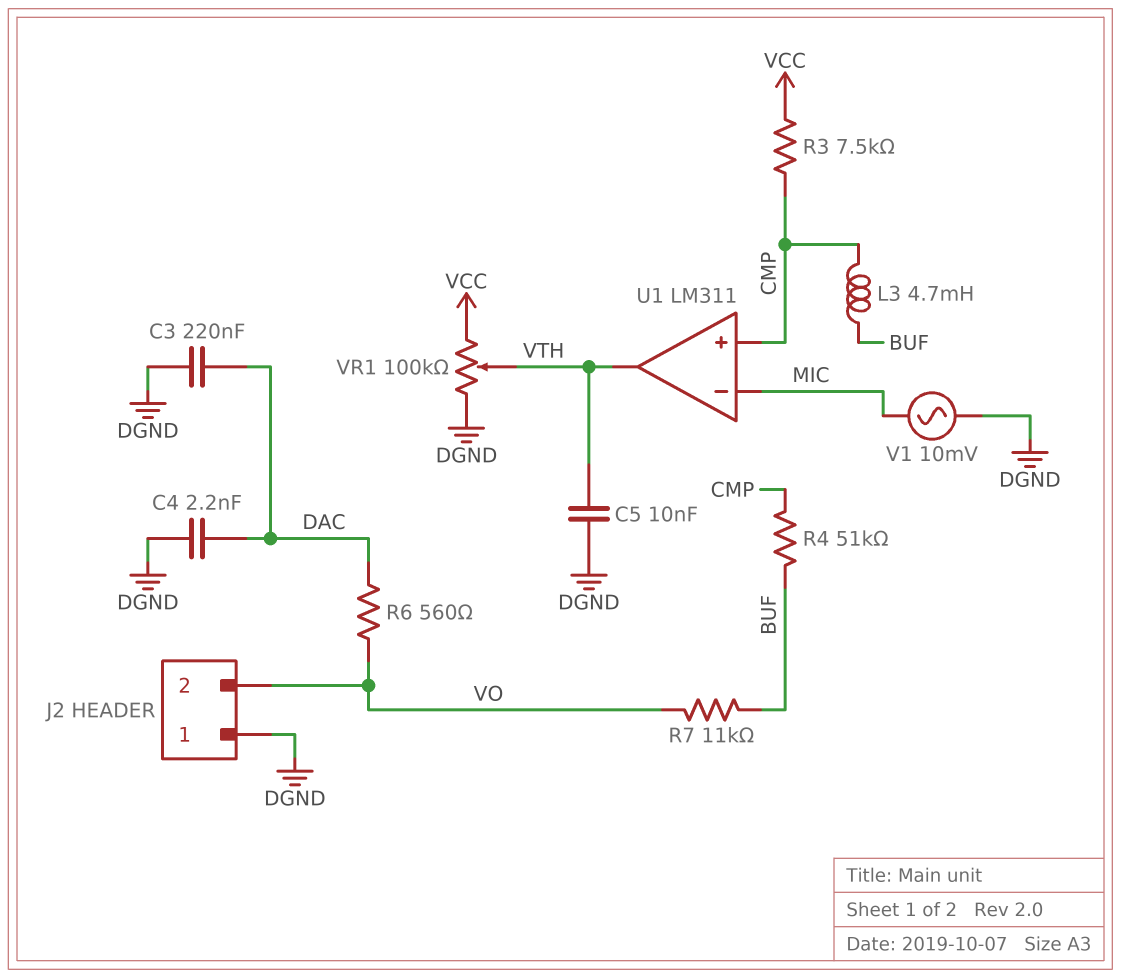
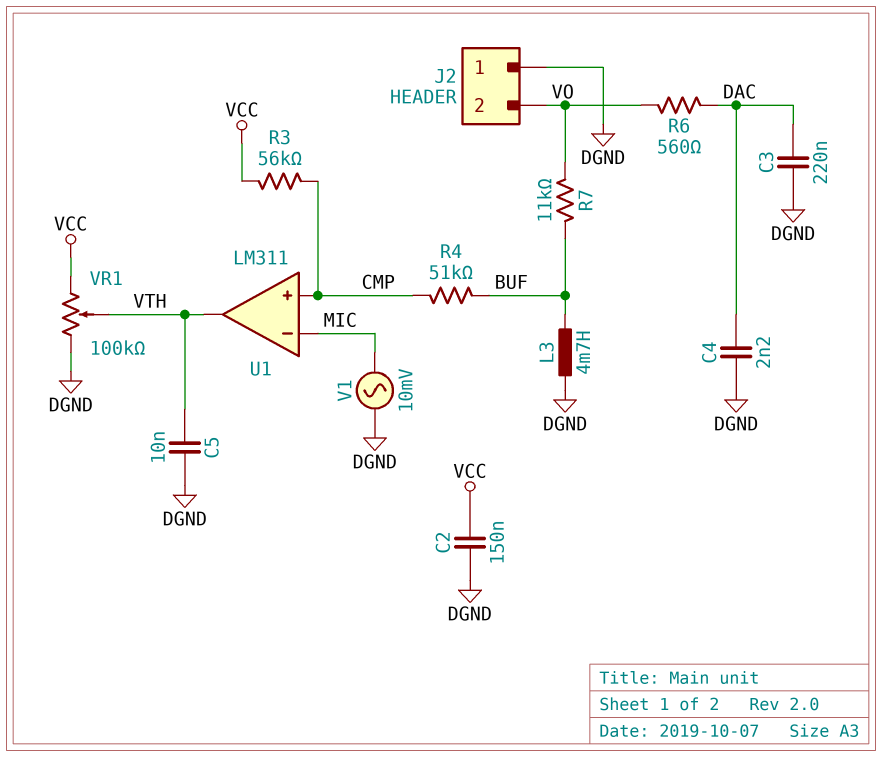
C2: none -> 150nF (DGND, VCC)
L3: 4.7mH (BUF, CMP) -> 4.7mH (BUF, DGND)
R3: 7.5k (CMP, VCC) -> 56k (CMP, VCC)

